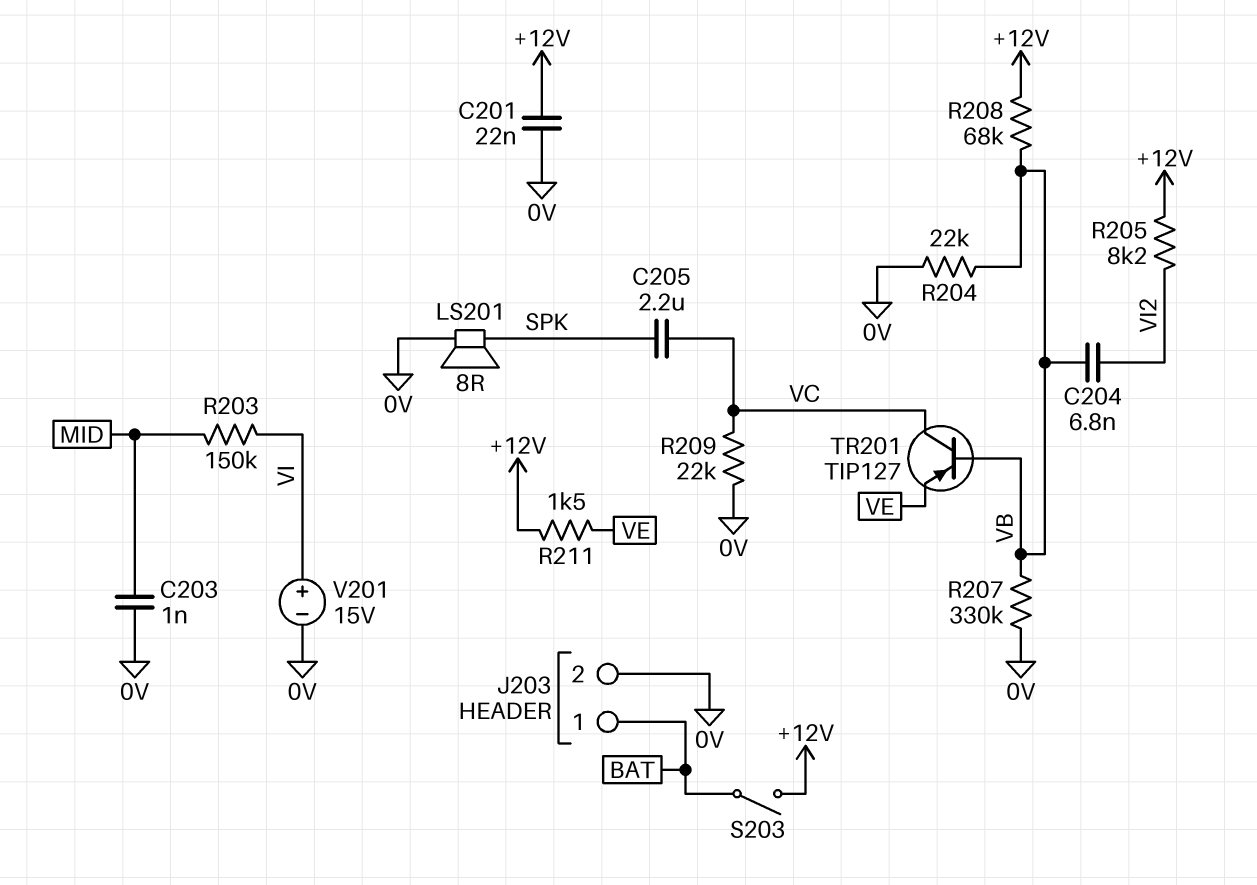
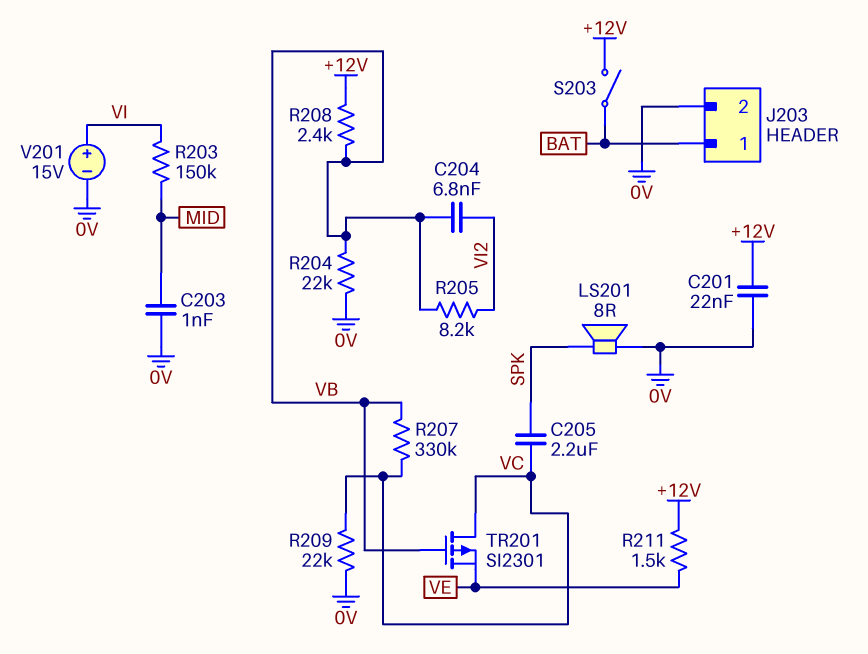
R205: 8.2k (+12V, VI2) -> 8.2k (VB, VI2)
R207: 330k (0V, VB) -> 330k (VB, VC)
R208: 68k (+12V, VB) -> 2.4k (+12V, VB)
TR201: PNP TIP127 (B VB, C VC, E VE) -> PMOS SI2301 (G VB, D VC, S VE)

